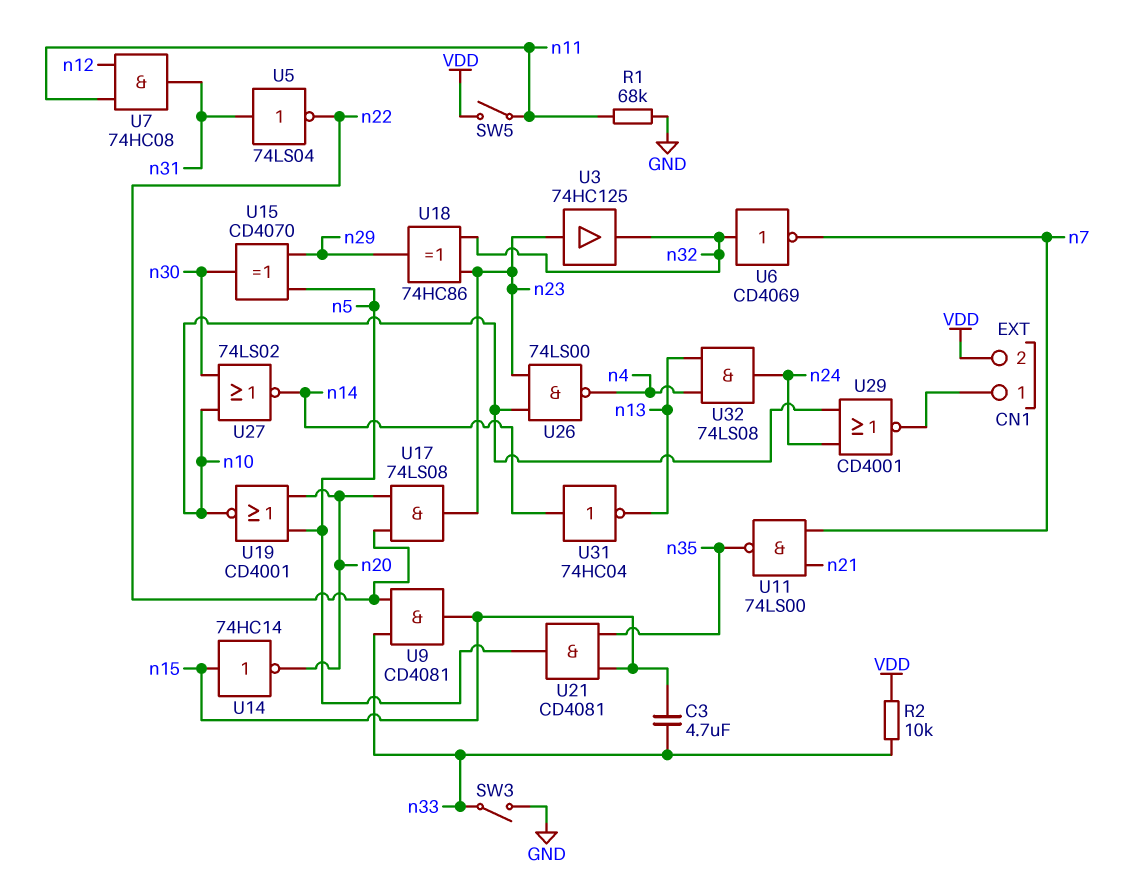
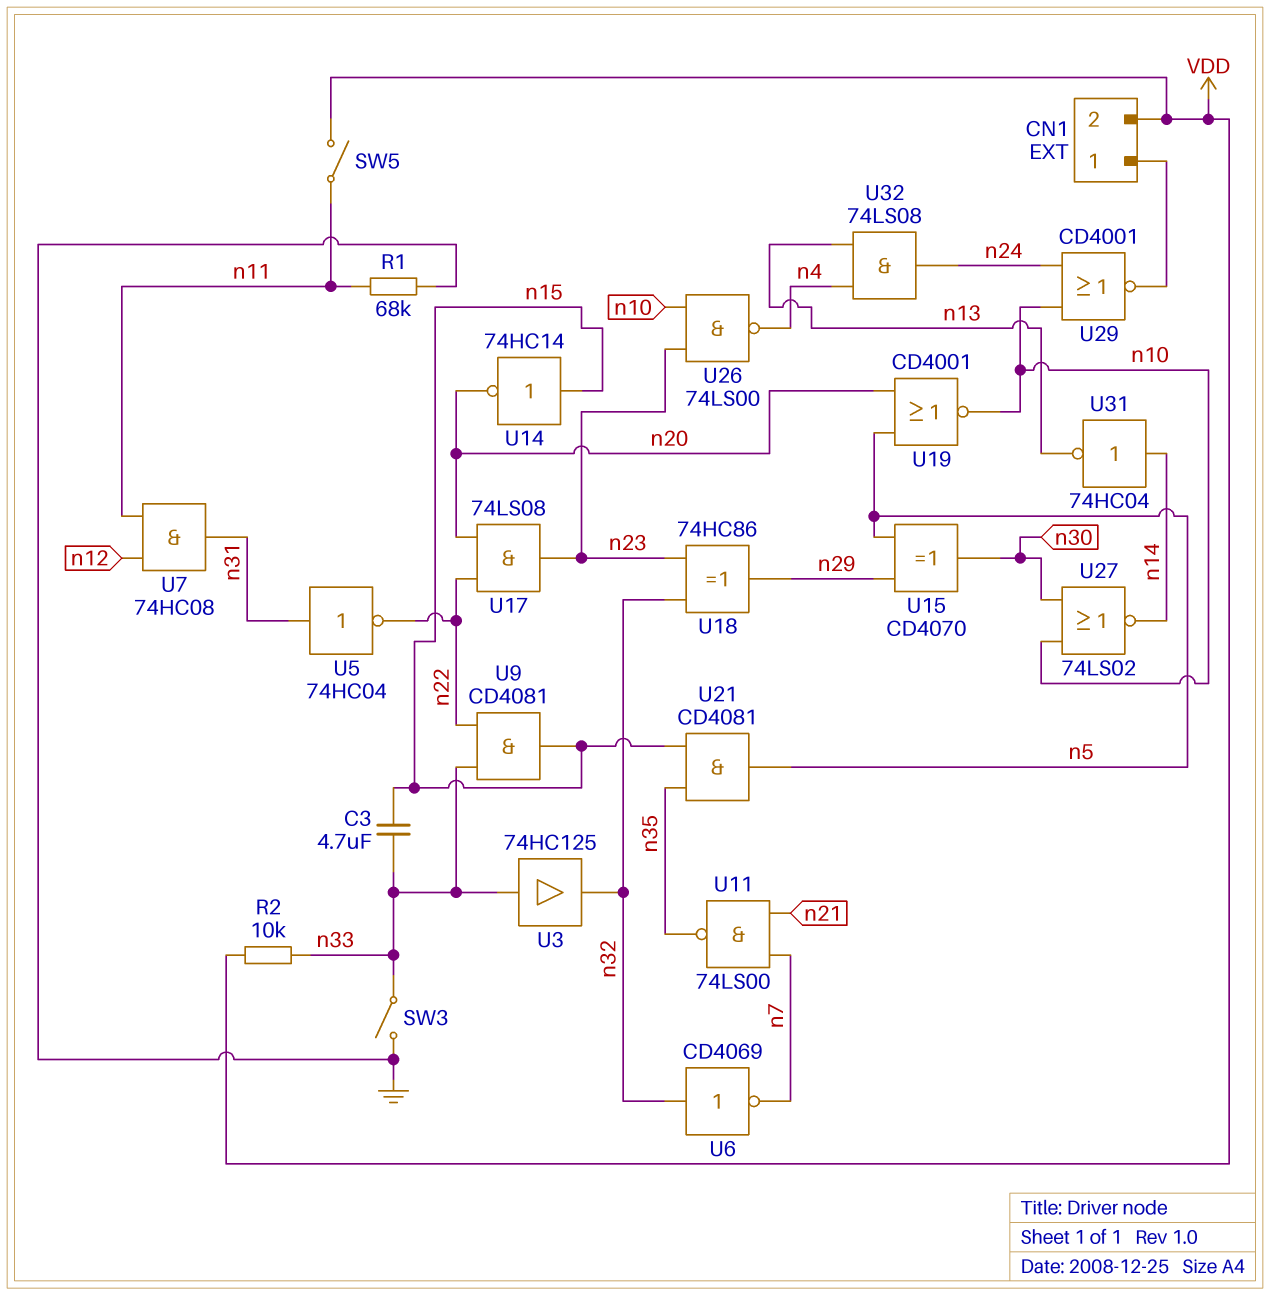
U3: buffer 74HC125 (in n23, out n32) -> buffer 74HC125 (in n33, out n32)
U5: NOT 74LS04 (in n31, out n22) -> NOT 74HC04 (in n31, out n22)

